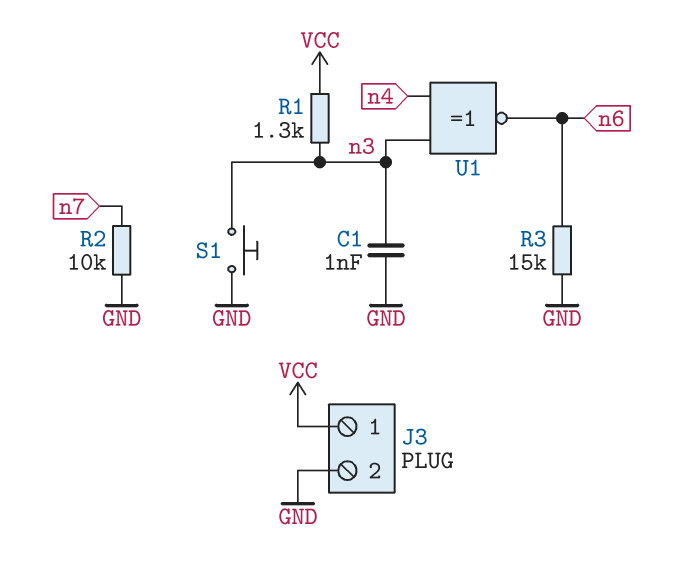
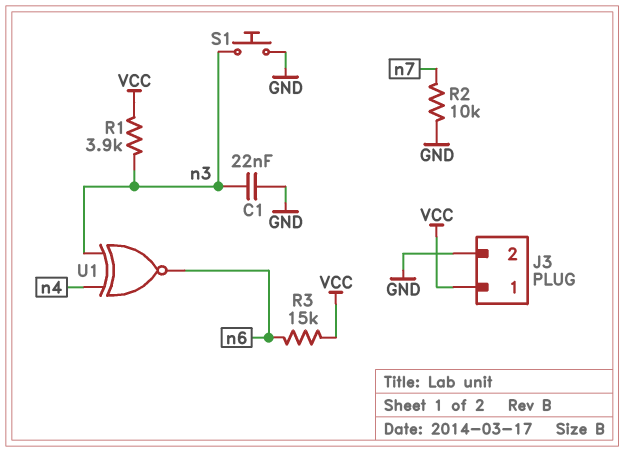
C1: 1nF (GND, n3) -> 22nF (GND, n3)
R1: 1.3k (VCC, n3) -> 3.9k (VCC, n3)
R3: 15k (GND, n6) -> 15k (VCC, n6)

